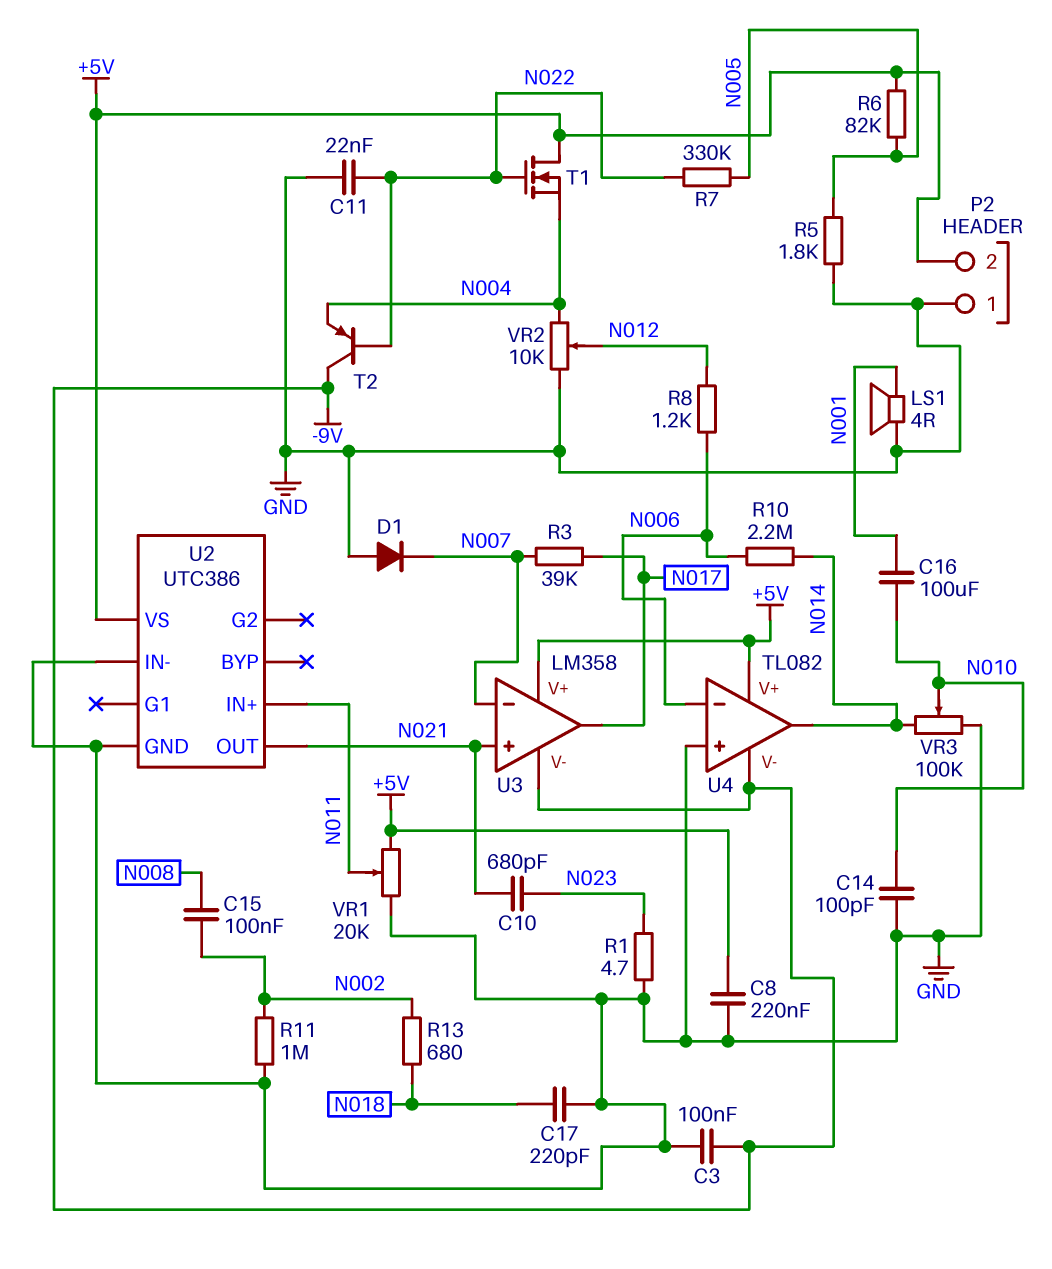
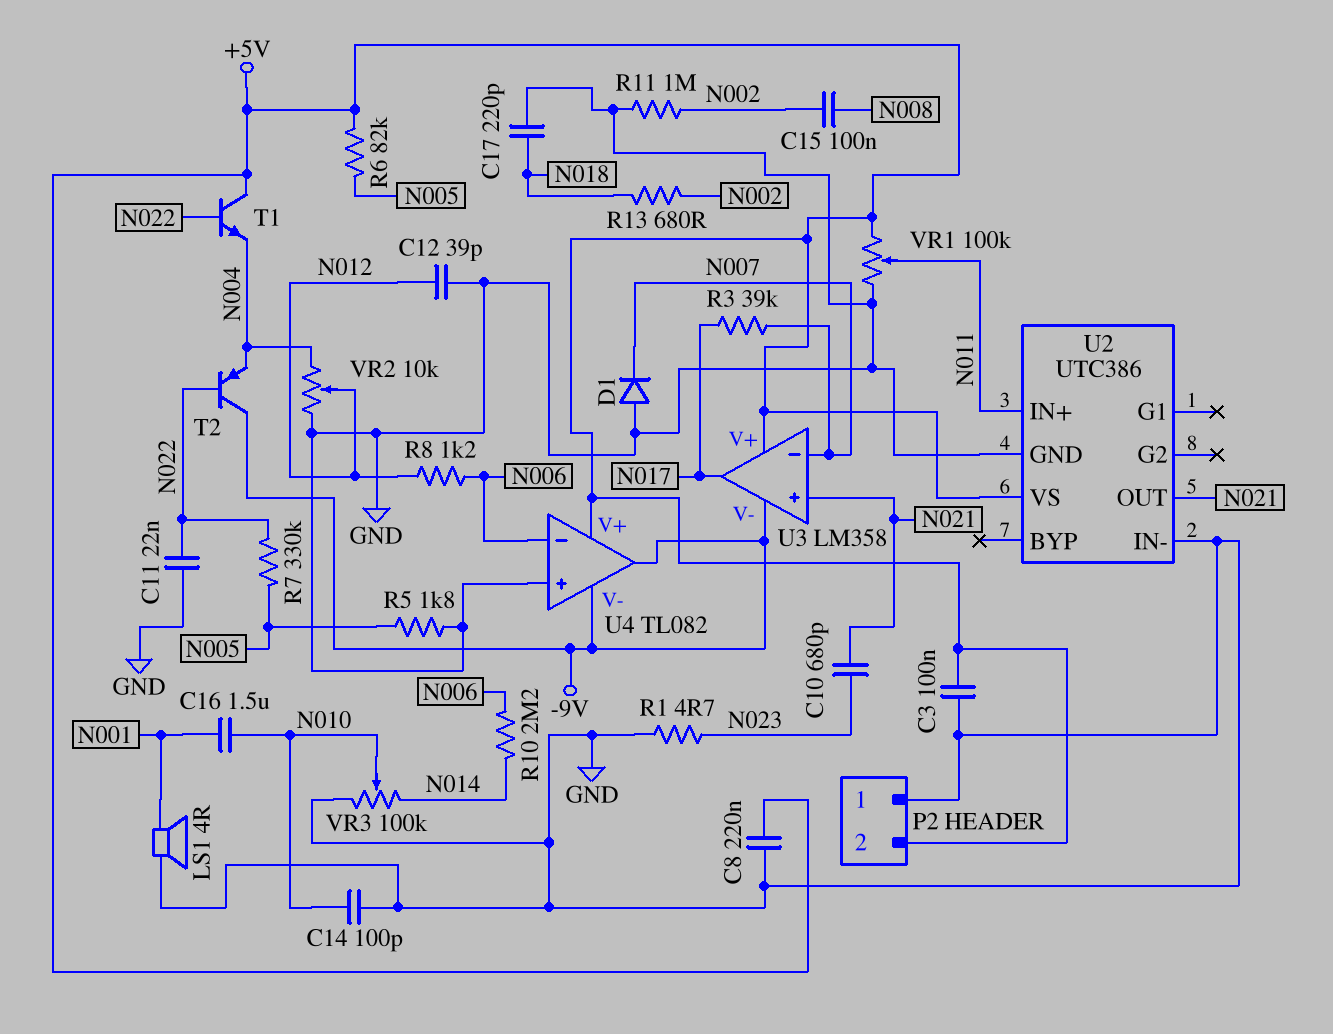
C3: 100nF (-9V, GND) -> 100nF (+5V, GND)
C12: none -> 39pF (GND, N012)
C16: 100uF (N001, N010) -> 1.5uF (N001, N010)
T1: NMOS (G N022, D +5V, S N004) -> NPN (B N022, C +5V, E N004)
U4 pin out: N014 -> -9V
VR1: 20k (+5V, GND, wiper N011) -> 100k (+5V, GND, wiper N011)

